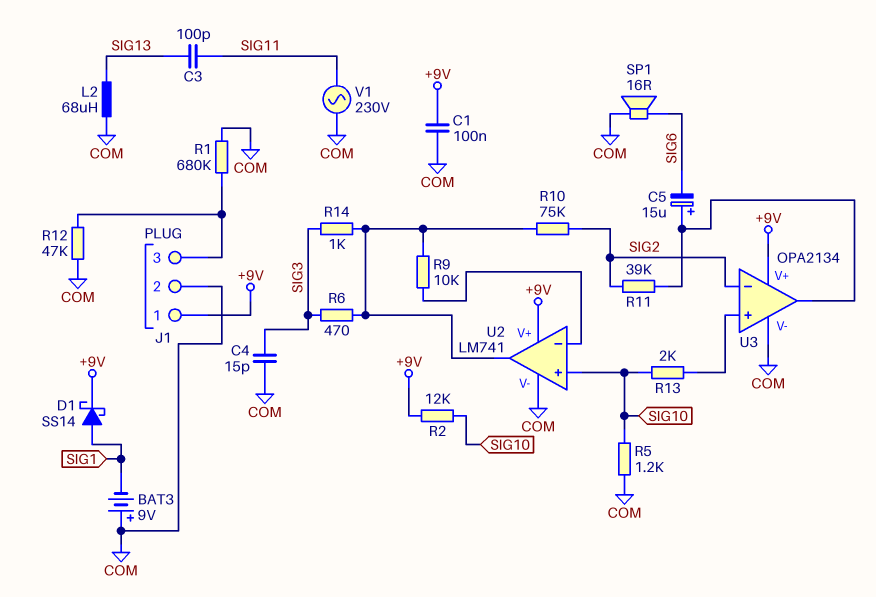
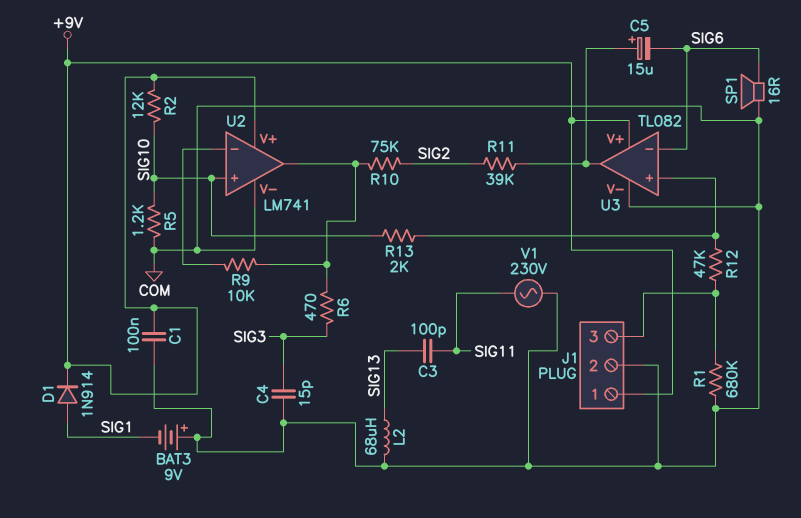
D1: schottky SS14 (A SIG1, K +9V) -> diode 1N914 (A SIG1, K +9V)
R12: 47k (COM, J1/3) -> 47k (J1/3, U3/in+)
R14: 1k (SIG3, U2/out) -> none
U3: OPA2134 -> TL082
U3 pin in-: SIG2 -> SIG6

